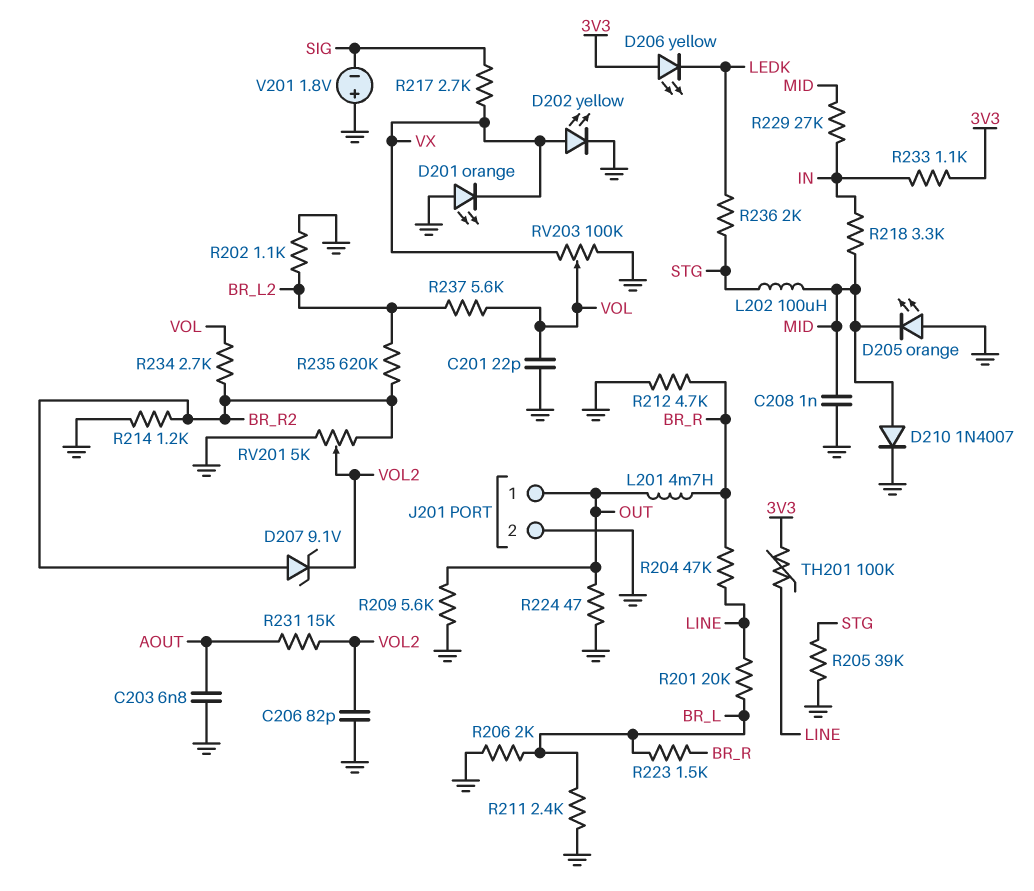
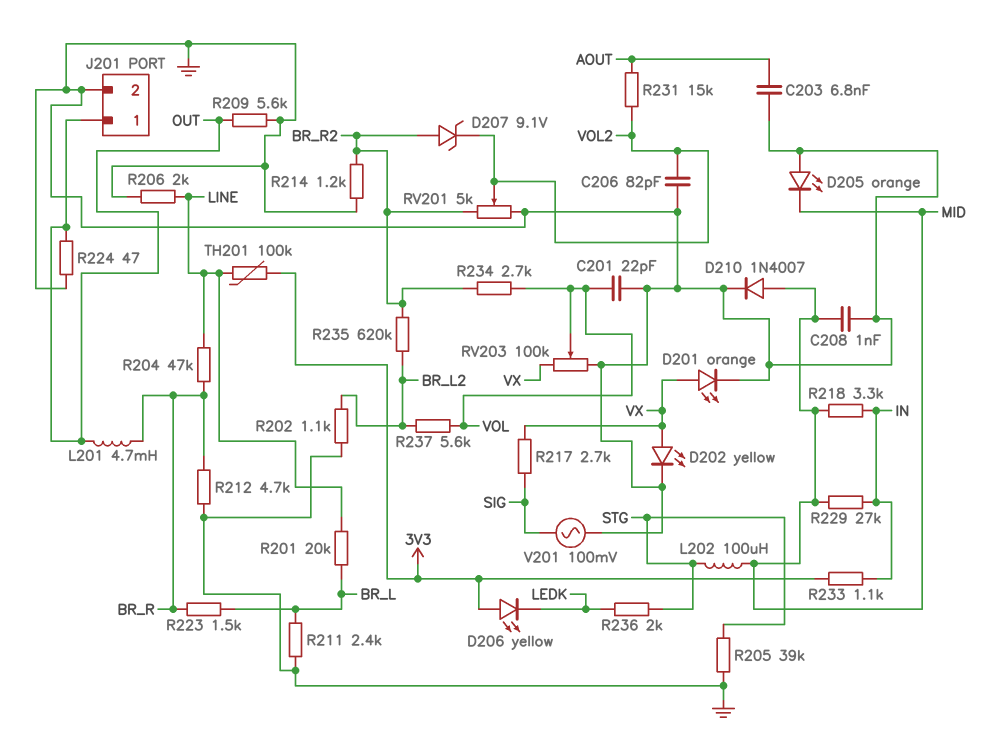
D201: LED orange (A GND, K VX) -> LED orange (A VX, K GND)
R206: 2k (BR_L, GND) -> 2k (GND, LINE)
V201: 1.8V (plus GND, minus SIG) -> AC 100mV (GND, SIG)

